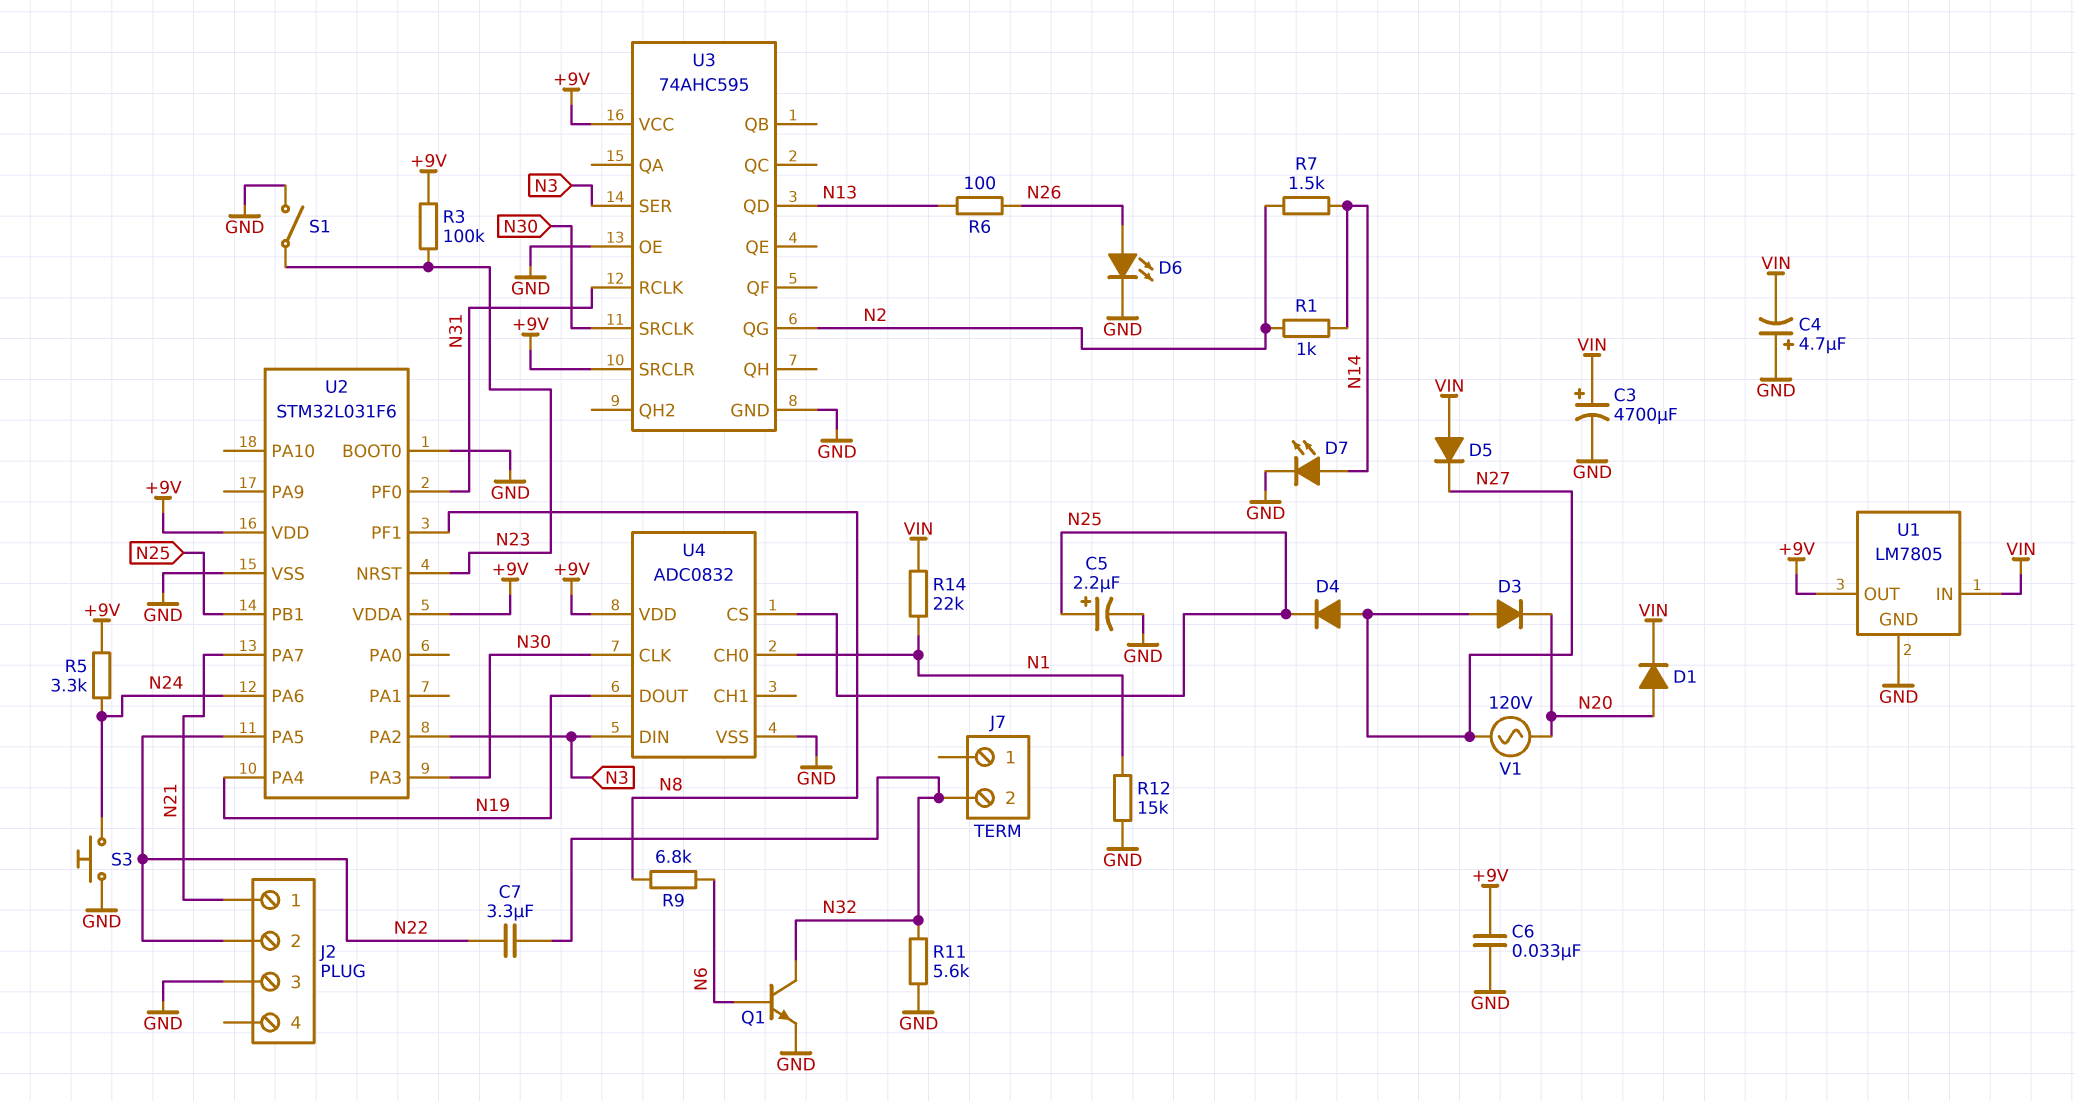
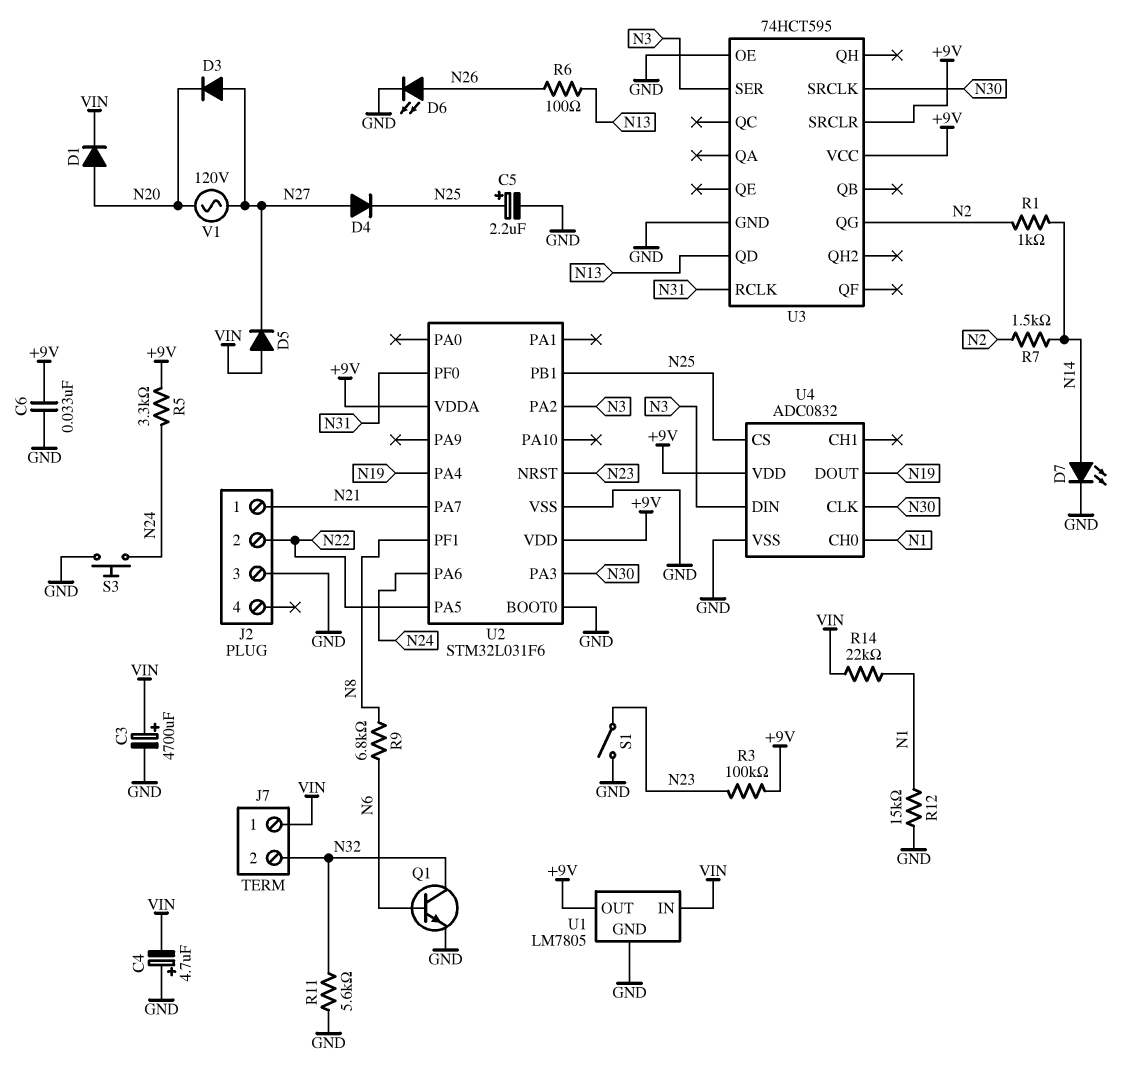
C7: 3.3uF (N22, N32) -> none
J7 pin 1: none -> VIN
U3: 74AHC595 -> 74HCT595

